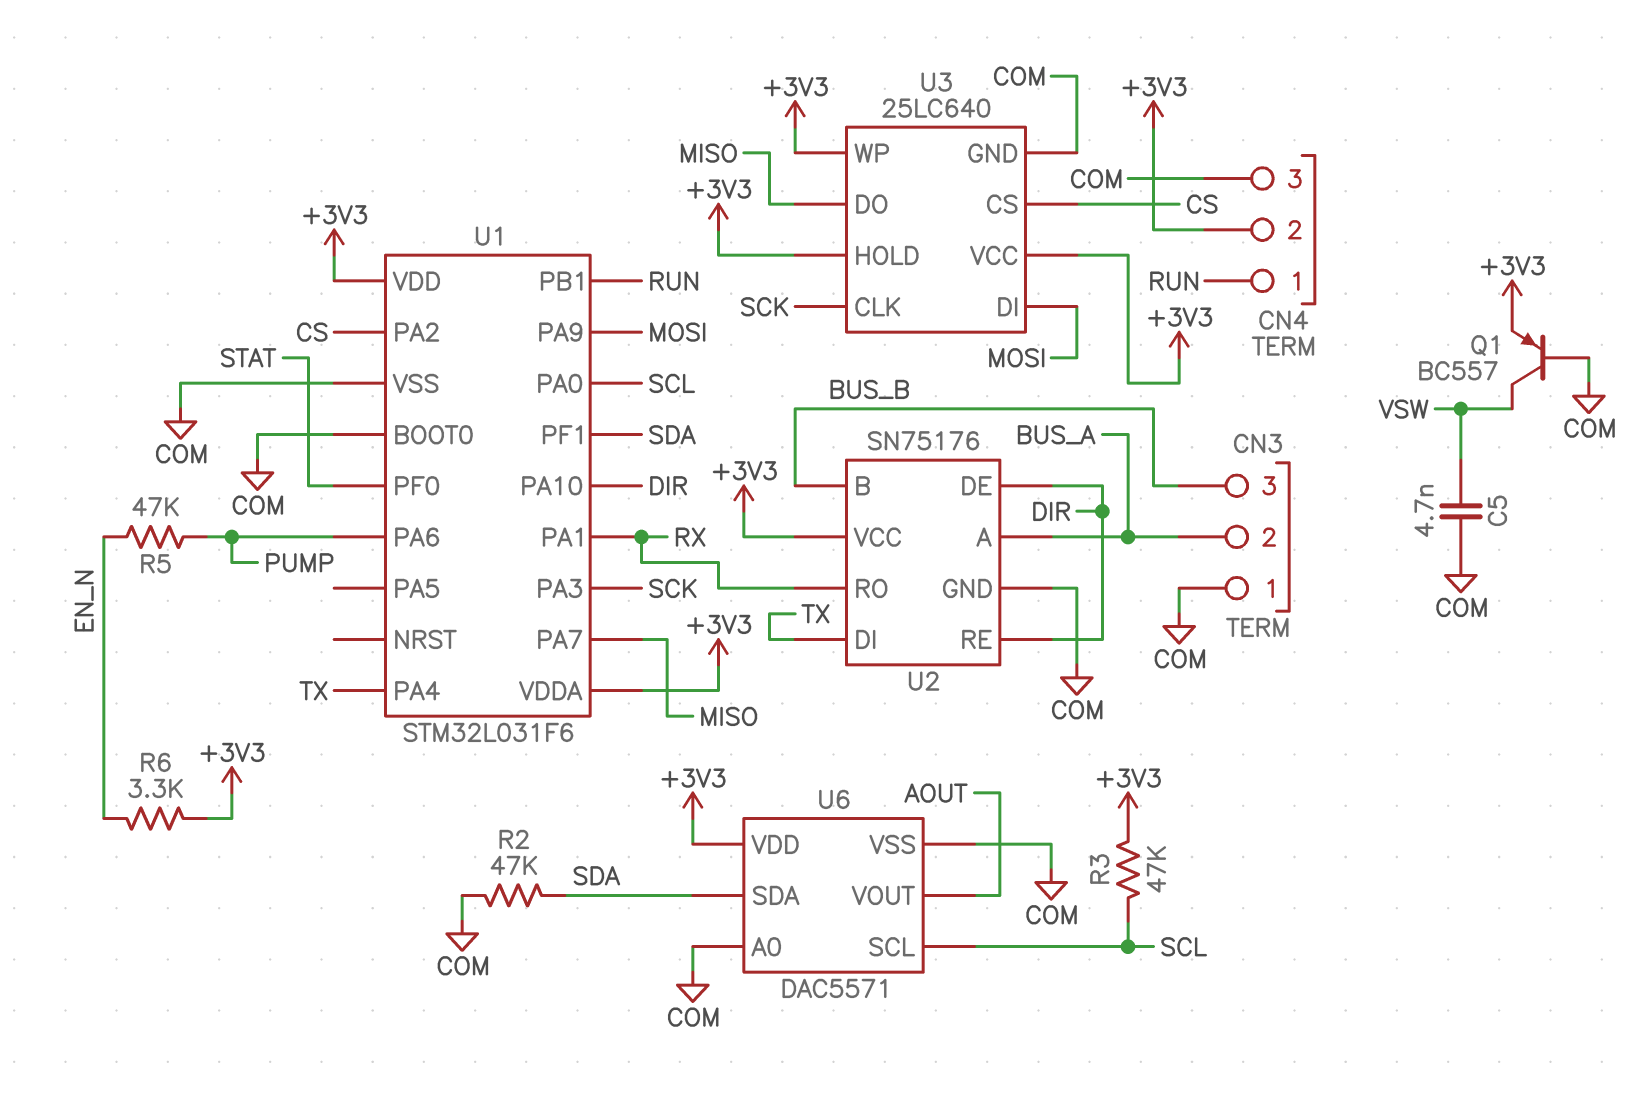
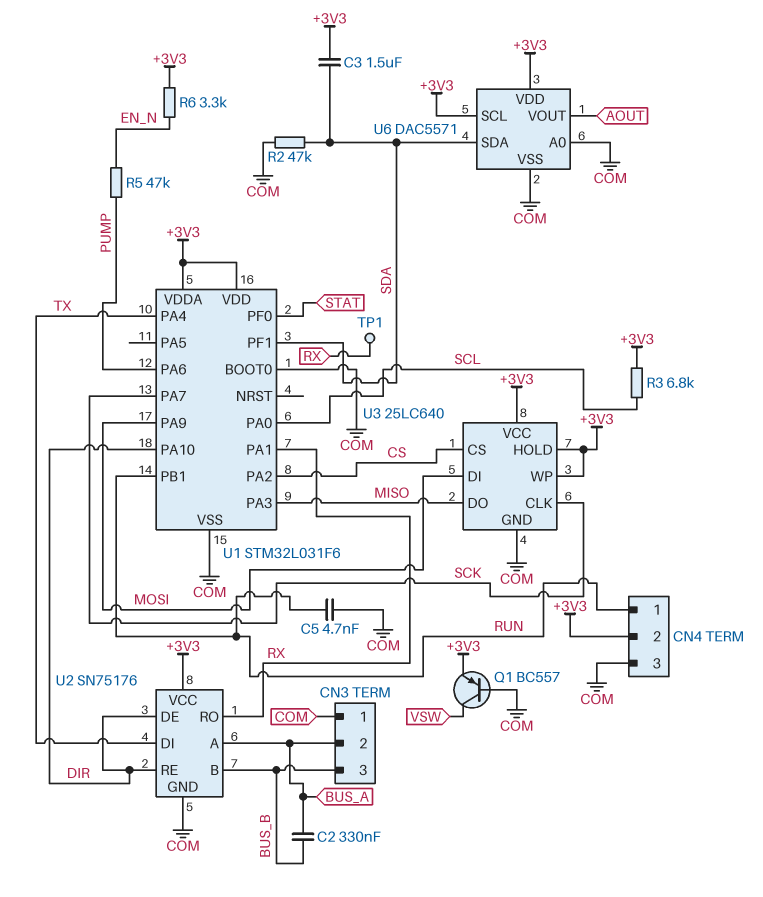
C2: none -> 330nF (BUS_A, BUS_B)
C3: none -> 1.5uF (+3V3, SDA)
C5: 4.7nF (COM, VSW) -> 4.7nF (COM, RUN)
R3: 47k (+3V3, SCL) -> 6.8k (+3V3, SCL)
TP1: none -> test point (RX)
U1 pin PA3: SCK -> MISO
U1 pin PA7: MISO -> SCK
U6 pin SCL: SCL -> +3V3

